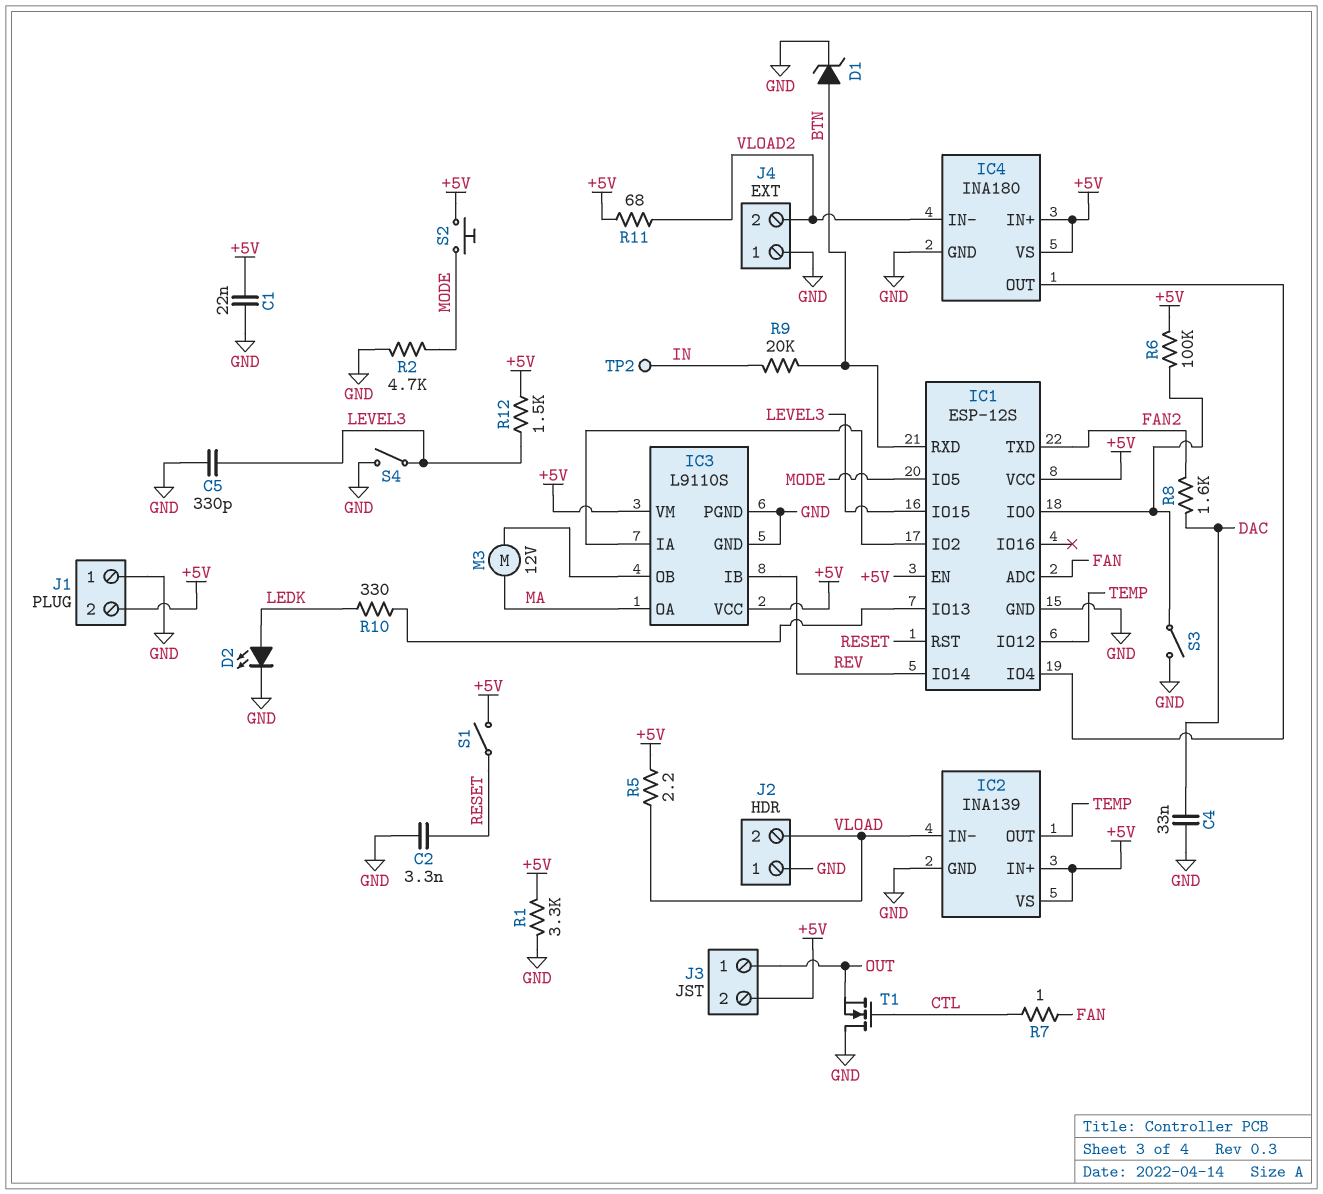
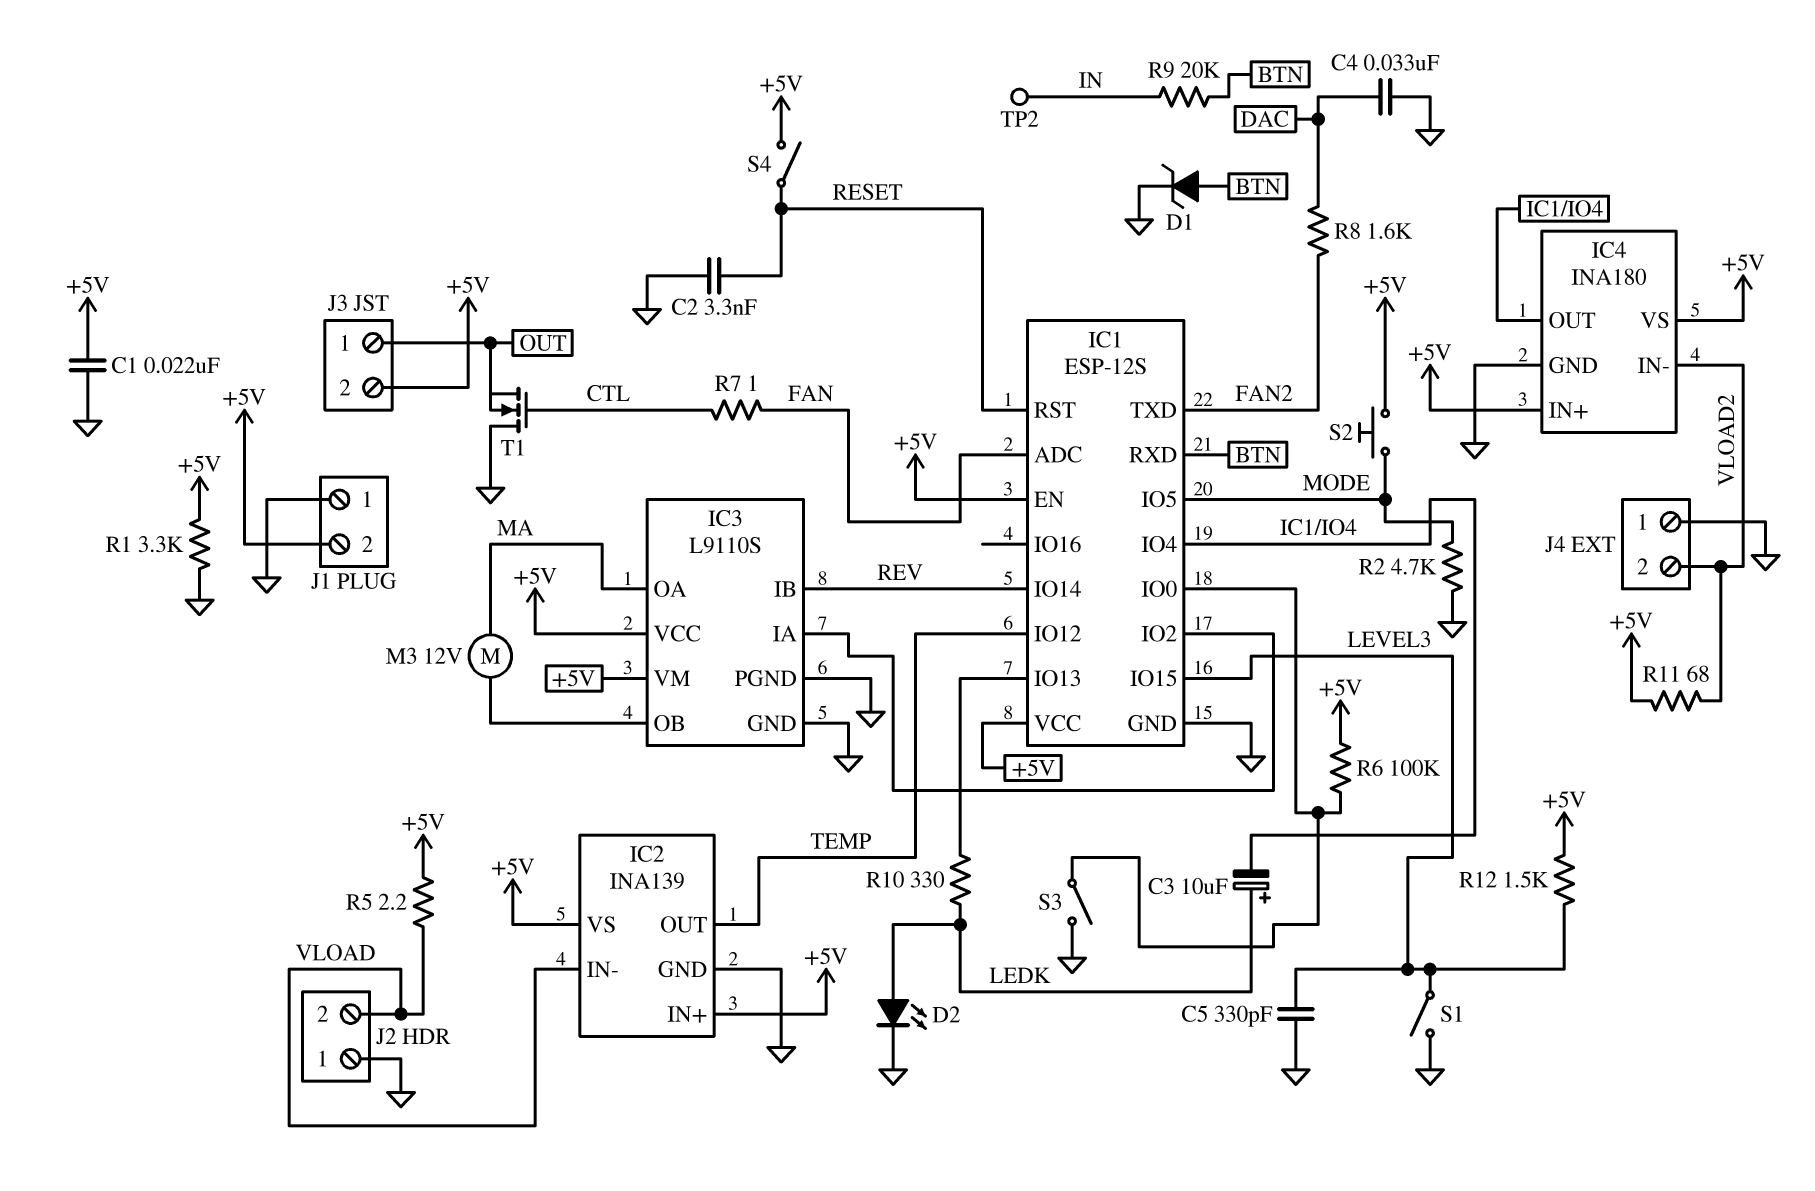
C3: none -> 10uF (plus LEDK, minus IC1/IO4)
S1: switch (+5V, RESET) -> switch (GND, LEVEL3)
S4: switch (GND, LEVEL3) -> switch (+5V, RESET)

